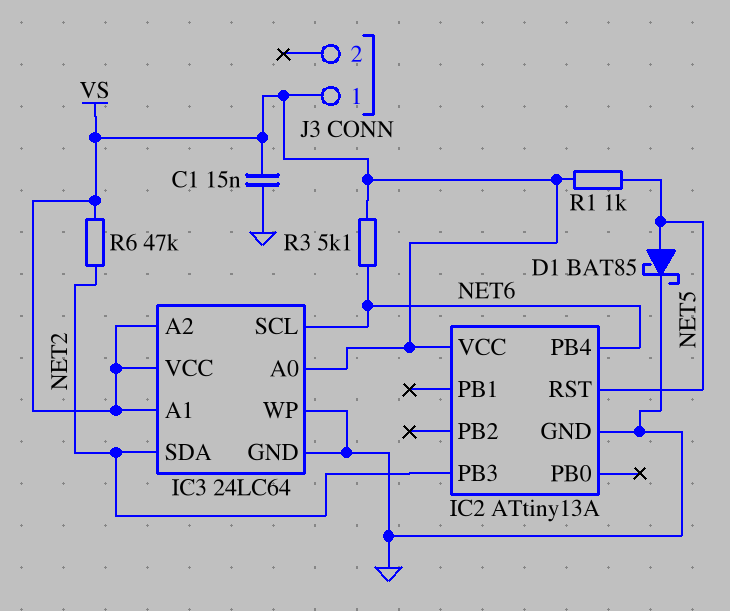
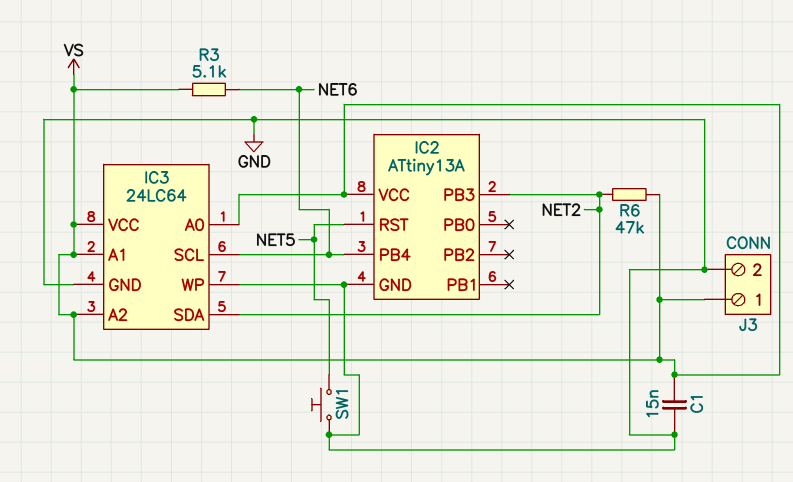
D1: schottky BAT85 (A NET5, K GND) -> none
J3 pin 2: none -> GND
R1: 1k (NET5, VS) -> none
SW1: none -> button (GND, NET5)

